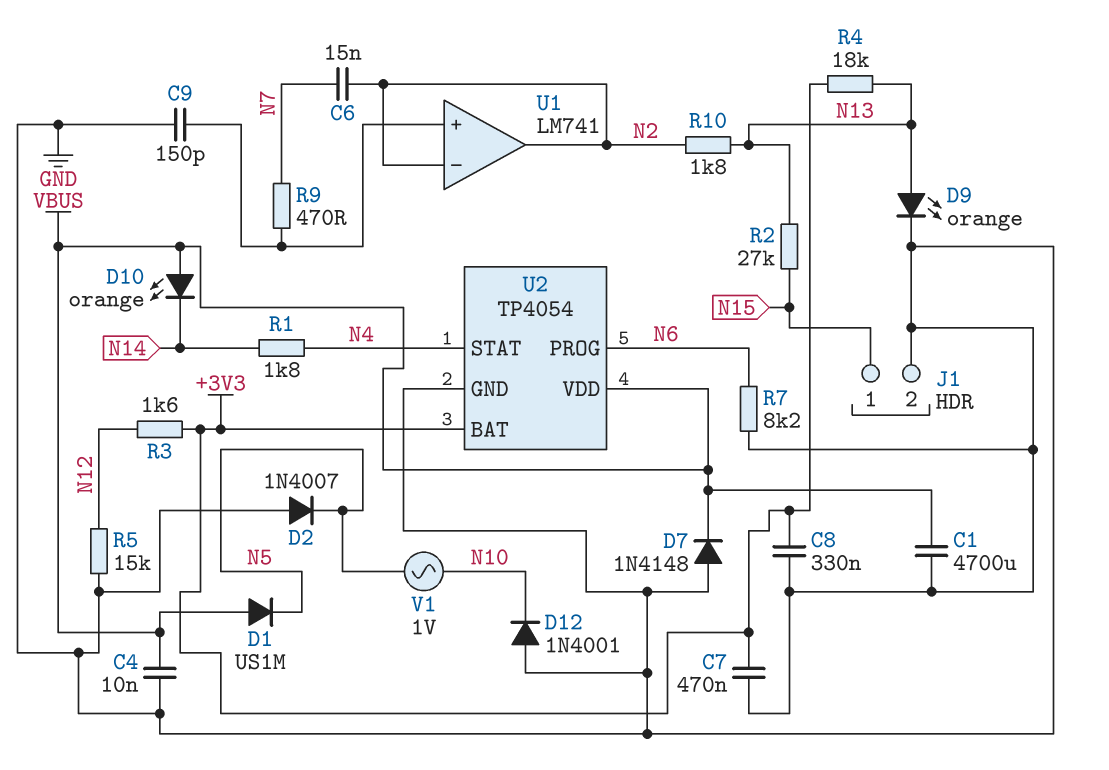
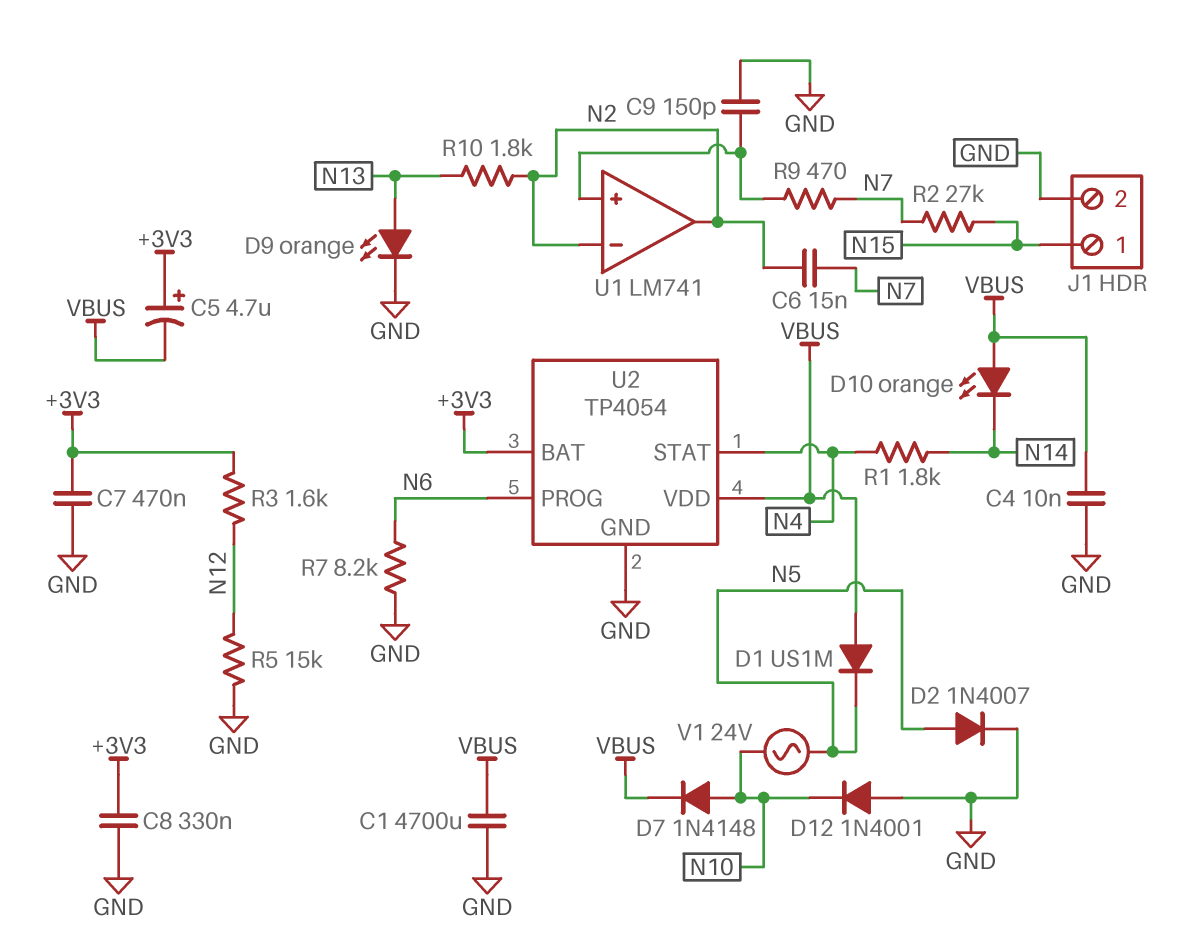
C5: none -> 4.7uF (plus +3V3, minus VBUS)
D2: diode 1N4007 (A GND, K N5) -> diode 1N4007 (A N5, K GND)
D7: diode 1N4148 (A GND, K VBUS) -> diode 1N4148 (A N10, K VBUS)
R2: 27k (N13, N15) -> 27k (N7, N15)
R4: 18k (+3V3, N13) -> none
V1: AC 1V (N5, N10) -> AC 24V (N5, N10)

